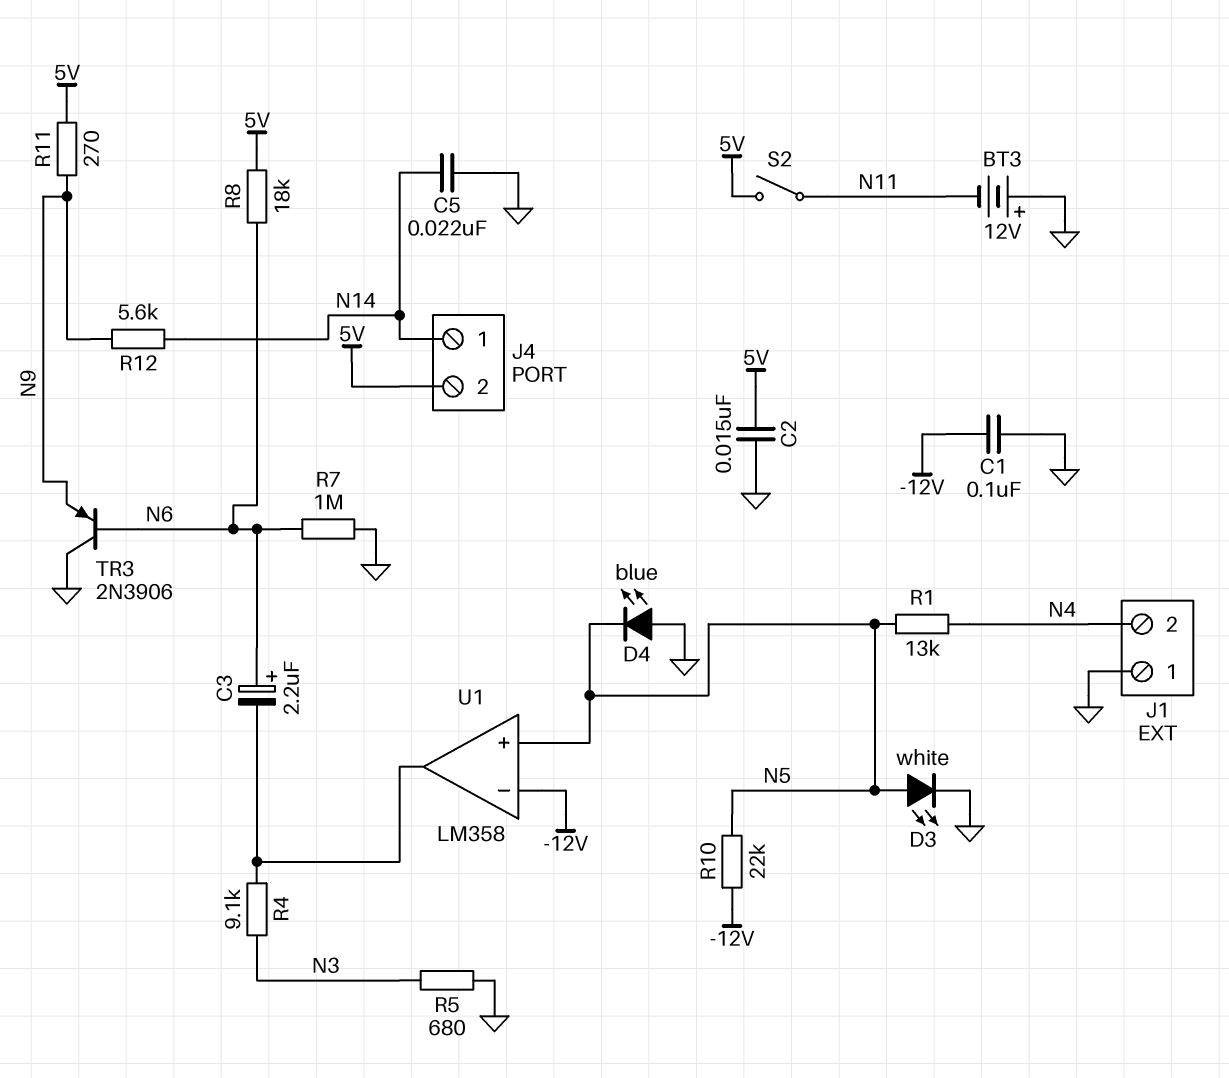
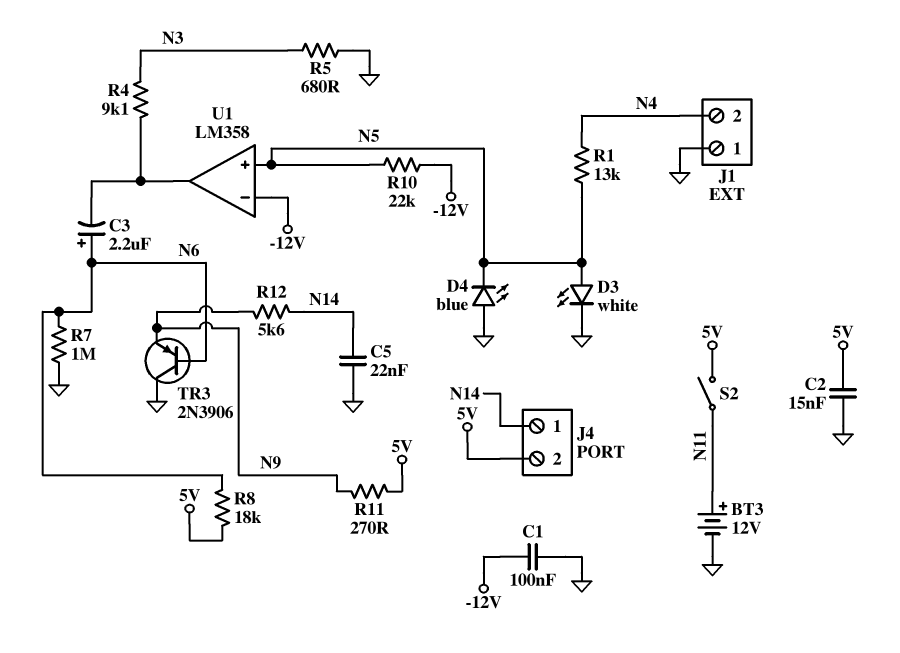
BT3: 12V (plus GND, minus N11) -> 12V (plus N11, minus GND)

